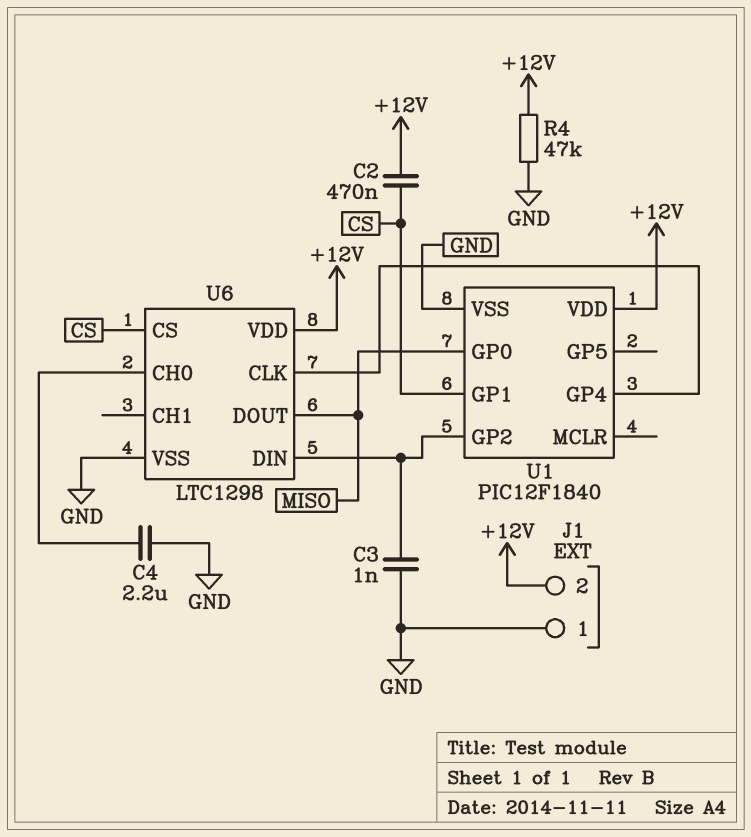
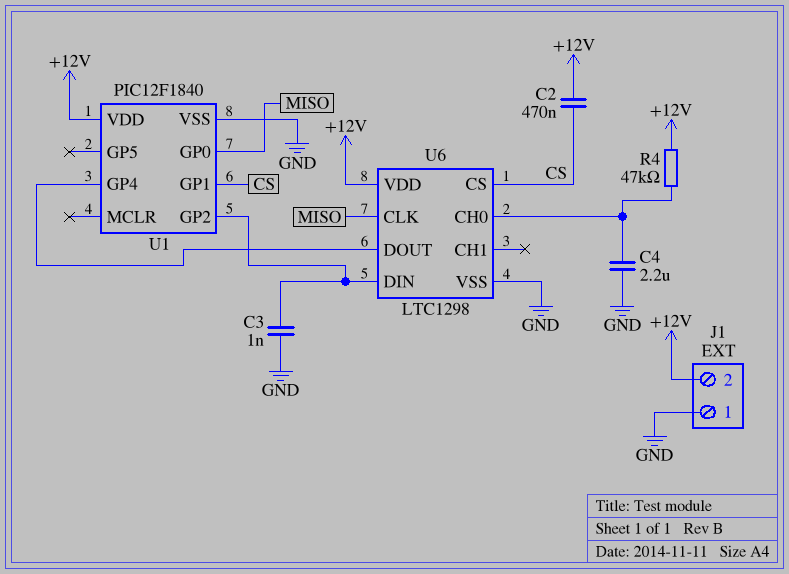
R4: 47k (+12V, GND) -> 47k (+12V, U6/CH0)
U6 pin CLK: U1/GP4 -> MISO
U6 pin DOUT: MISO -> U1/GP4

